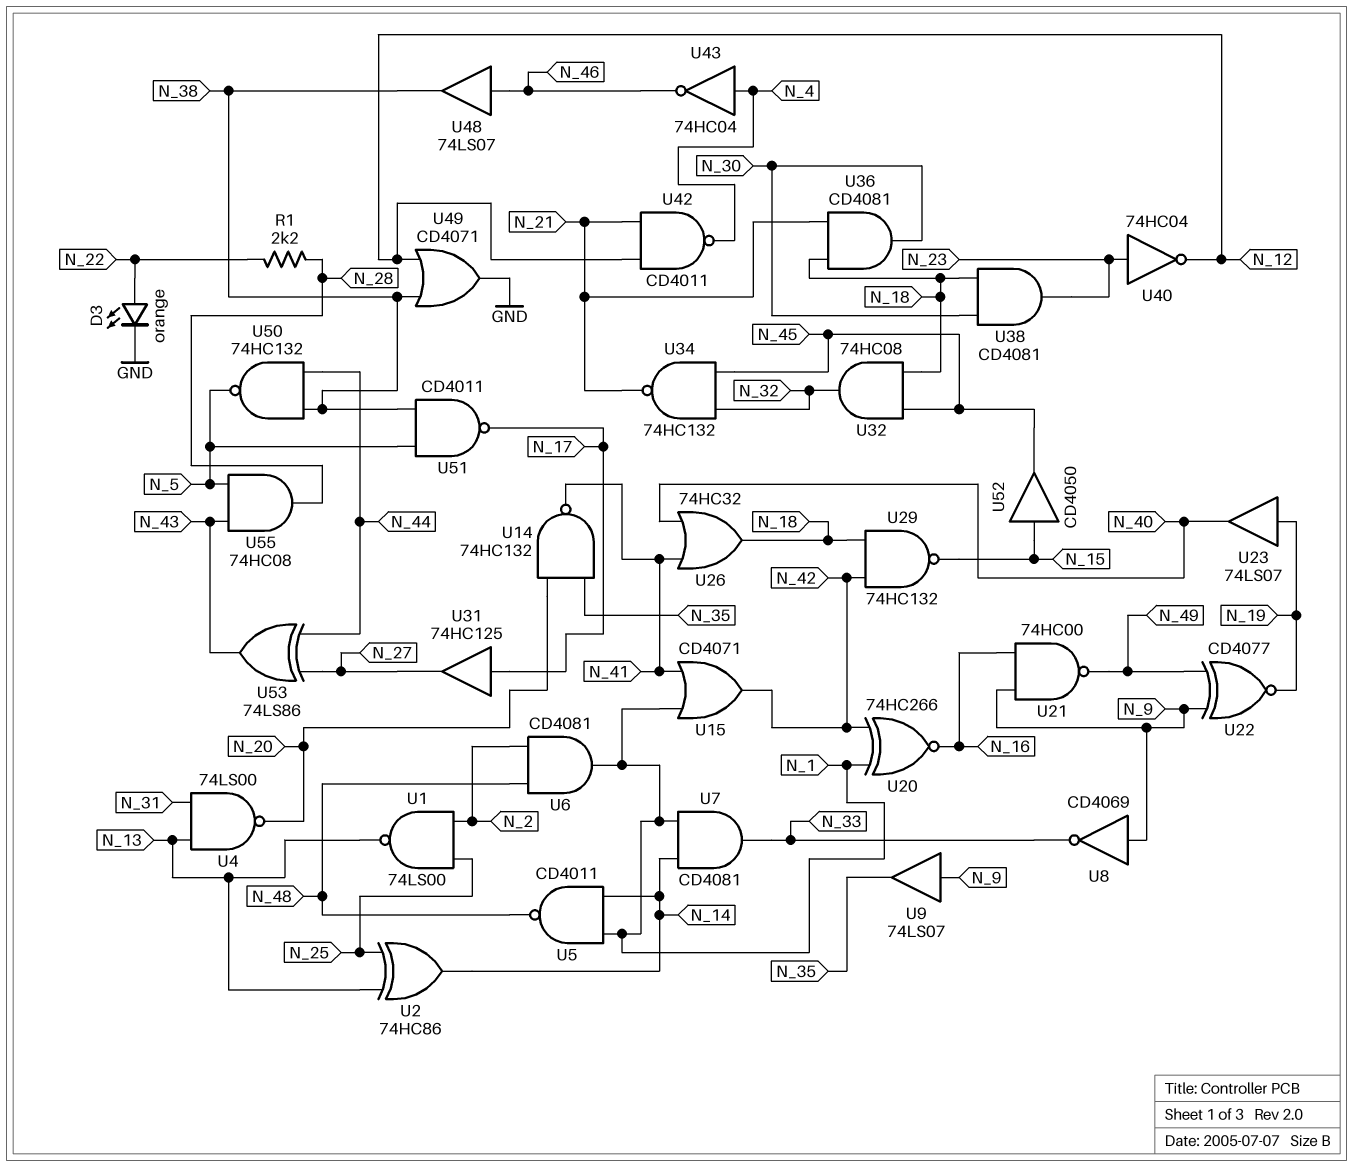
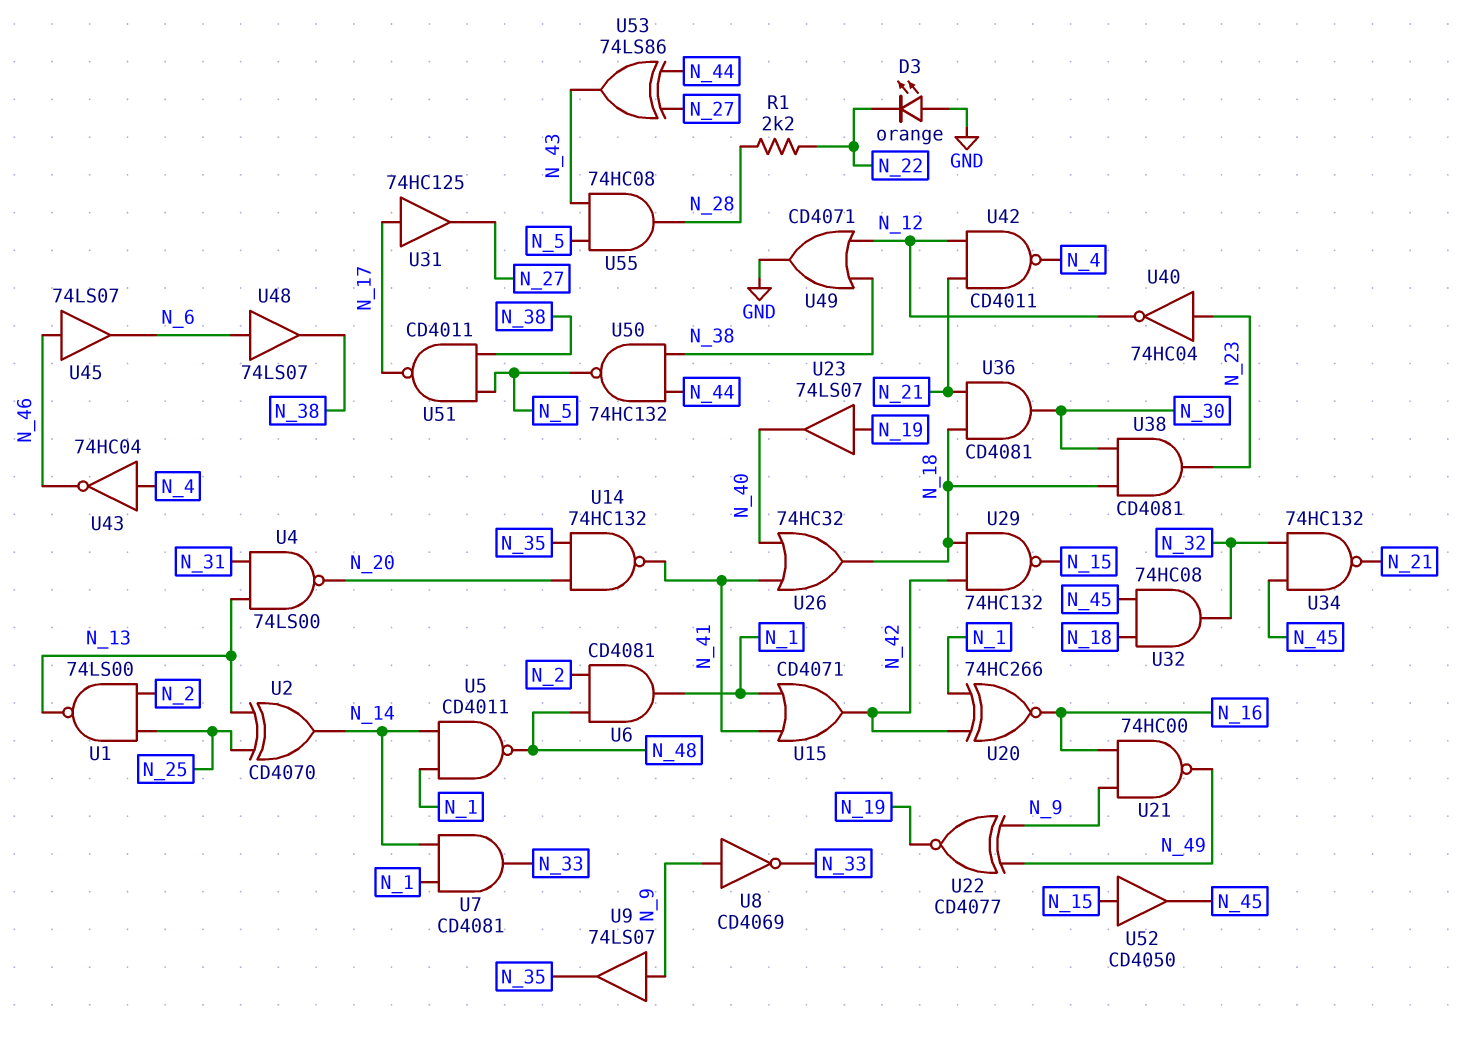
D3: LED orange (A N_22, K GND) -> LED orange (A GND, K N_22)
U2: XOR 74HC86 (in N_13, in N_25, out N_14) -> XOR CD4070 (in N_13, in N_25, out N_14)
U45: none -> buffer 74LS07 (in N_46, out N_6)
U48: buffer 74LS07 (in N_46, out N_38) -> buffer 74LS07 (in N_6, out N_38)

